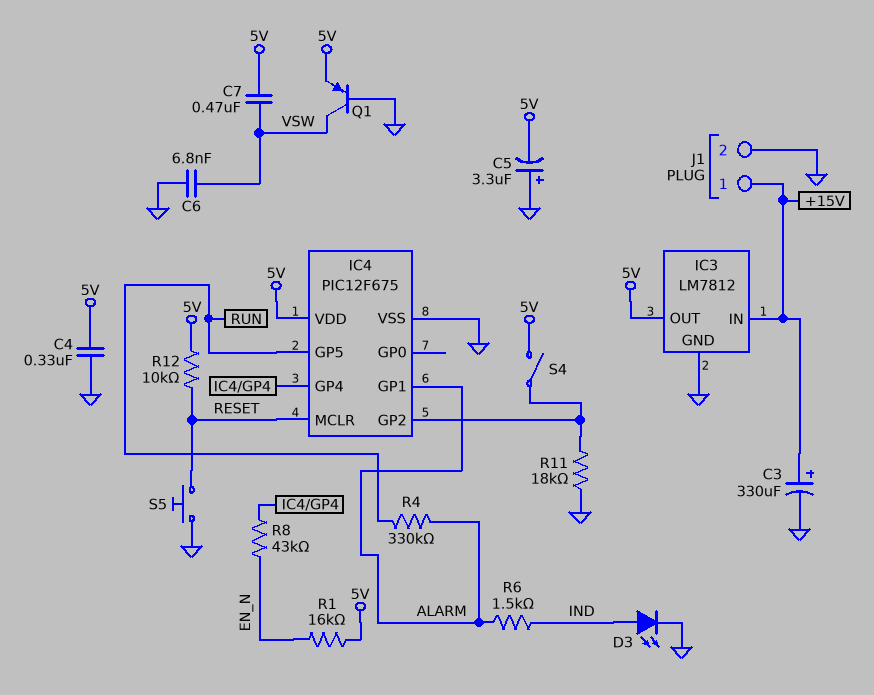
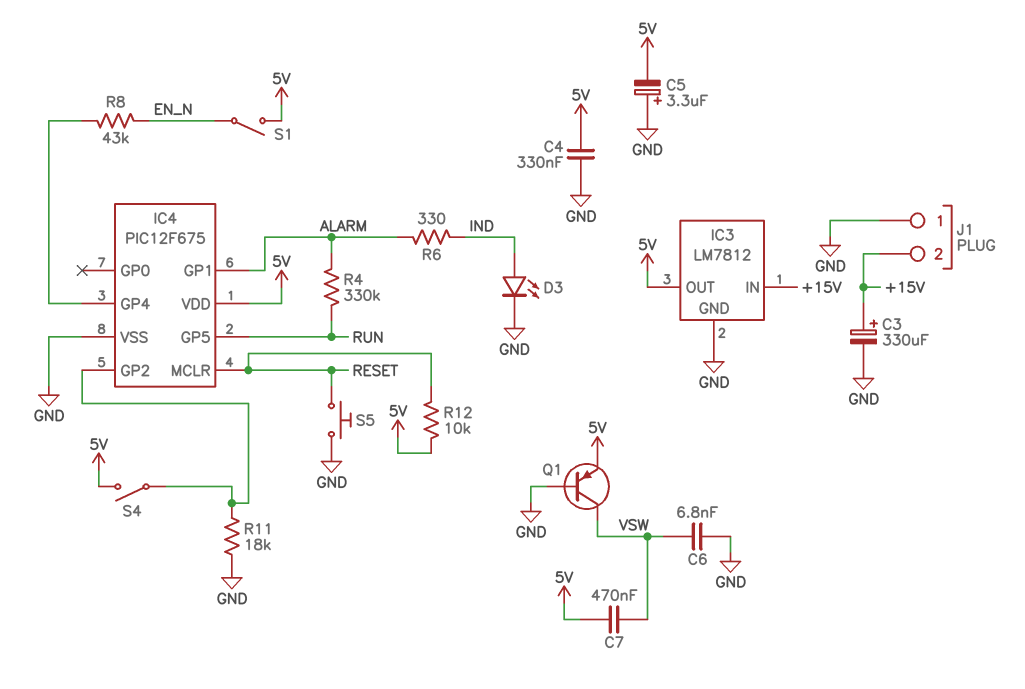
J1 pin 1: +15V -> GND
J1 pin 2: GND -> +15V
R1: 16k (5V, EN_N) -> none
R6: 1.5k (ALARM, IND) -> 330 (ALARM, IND)
S1: none -> switch (5V, EN_N)

